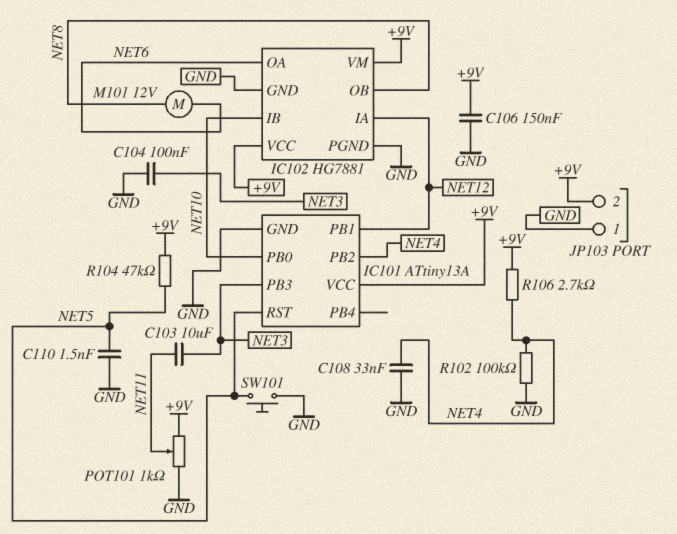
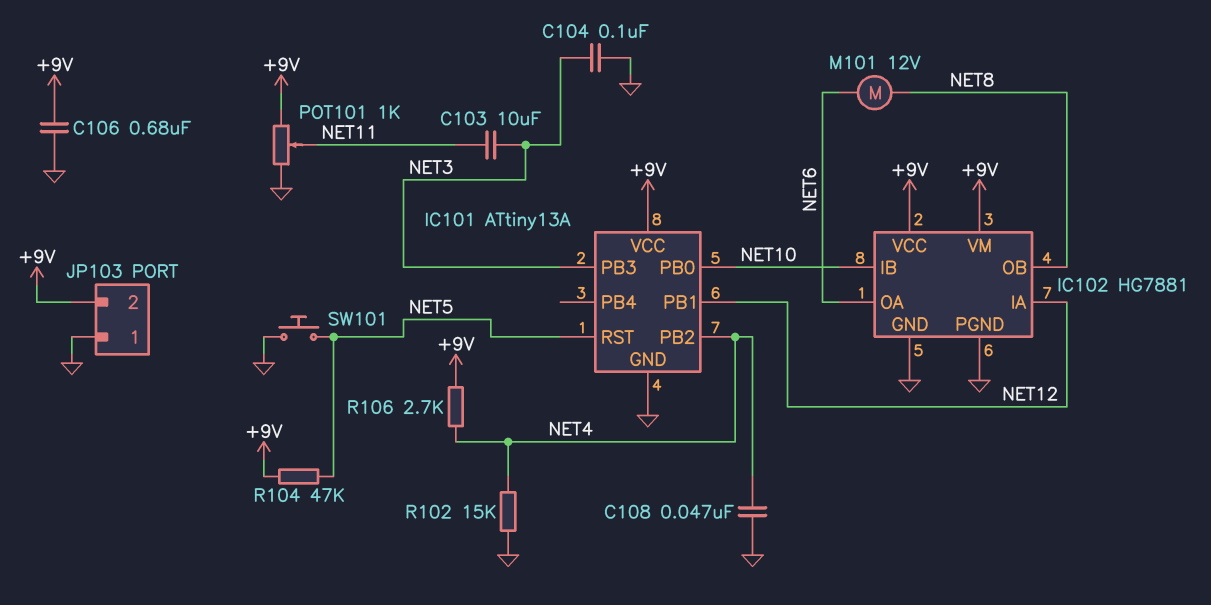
C106: 150nF (+9V, GND) -> 680nF (+9V, GND)
C108: 33nF (GND, NET4) -> 47nF (GND, NET4)
C110: 1.5nF (GND, NET5) -> none
R102: 100k (GND, NET4) -> 15k (GND, NET4)

